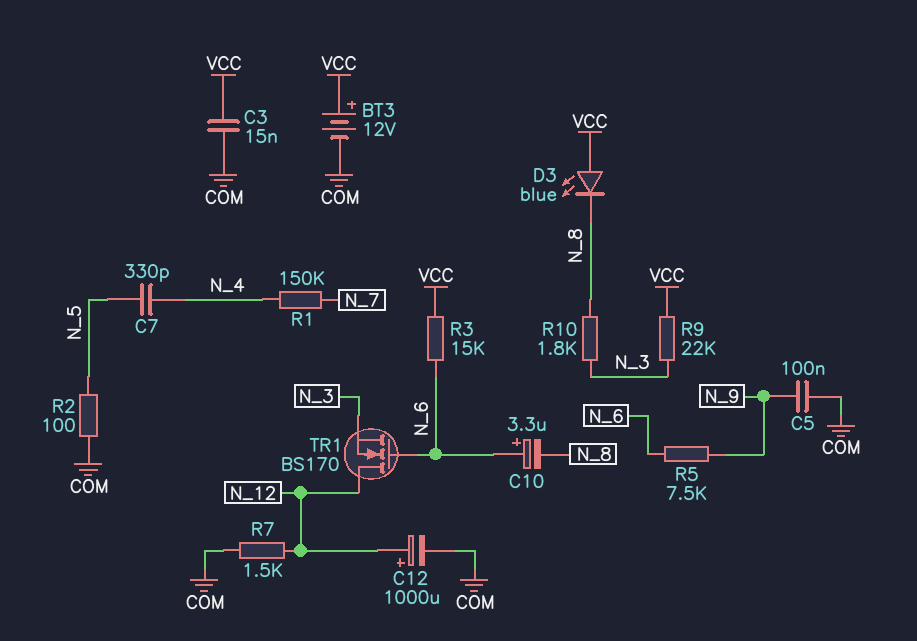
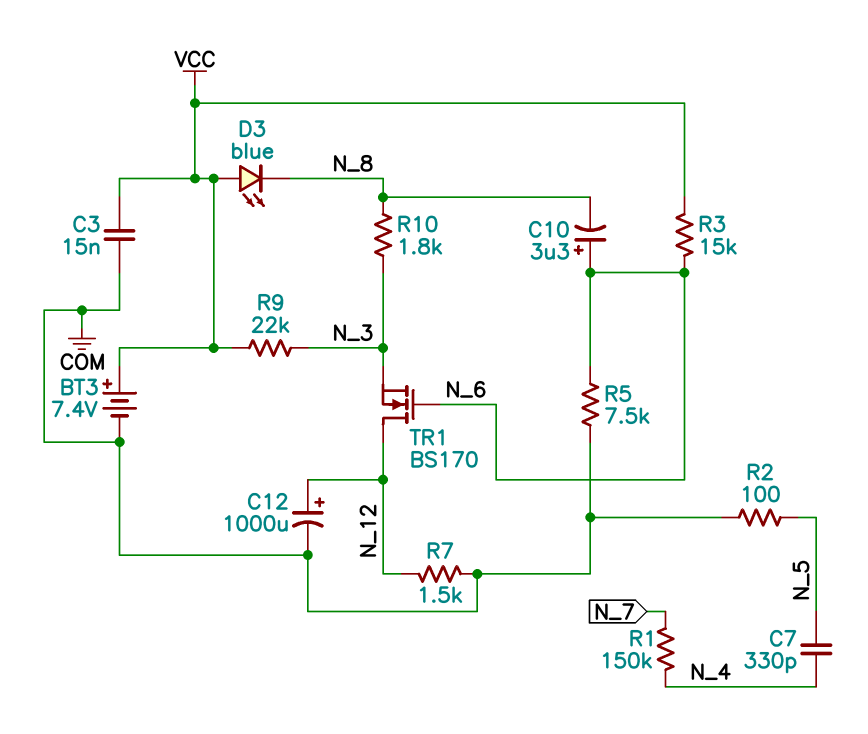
BT3: 12V (plus VCC, minus COM) -> 7.4V (plus VCC, minus COM)
C5: 100nF (COM, N_9) -> none
R5: 7.5k (N_6, N_9) -> 7.5k (COM, N_6)

